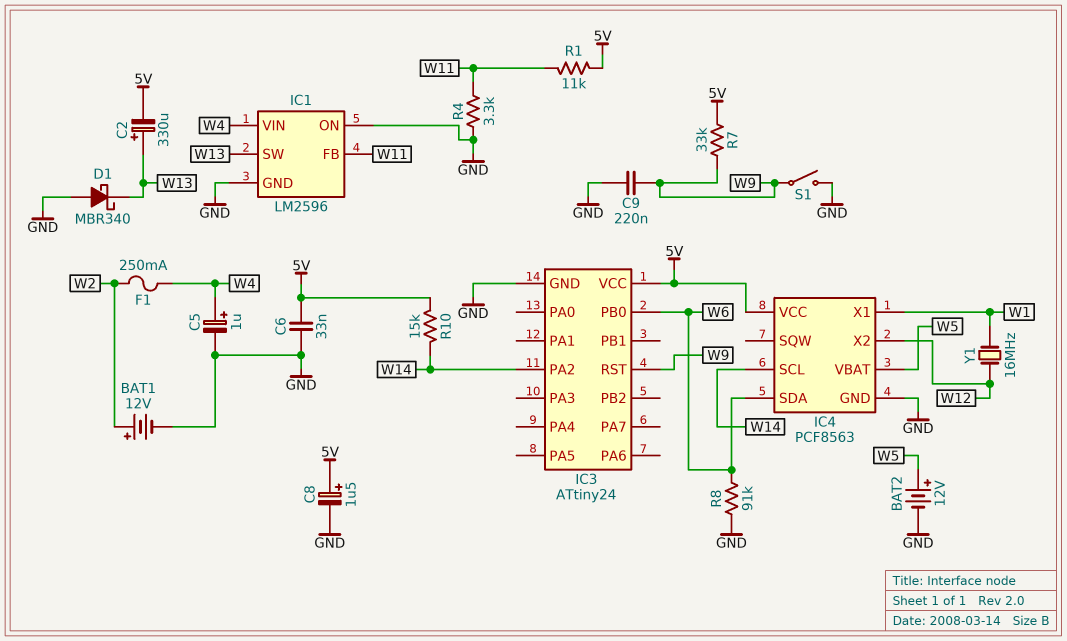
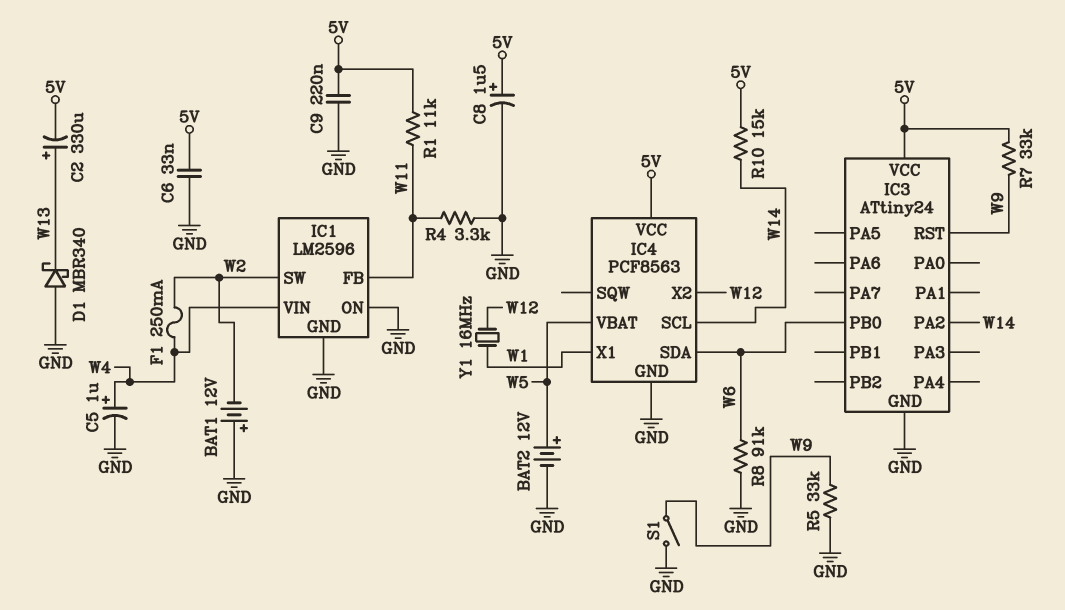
BAT1: 12V (plus W2, minus GND) -> 12V (plus GND, minus W2)
C9: 220nF (GND, W9) -> 220nF (5V, GND)
IC1 pin SW: W13 -> W2
R5: none -> 33k (GND, W9)

